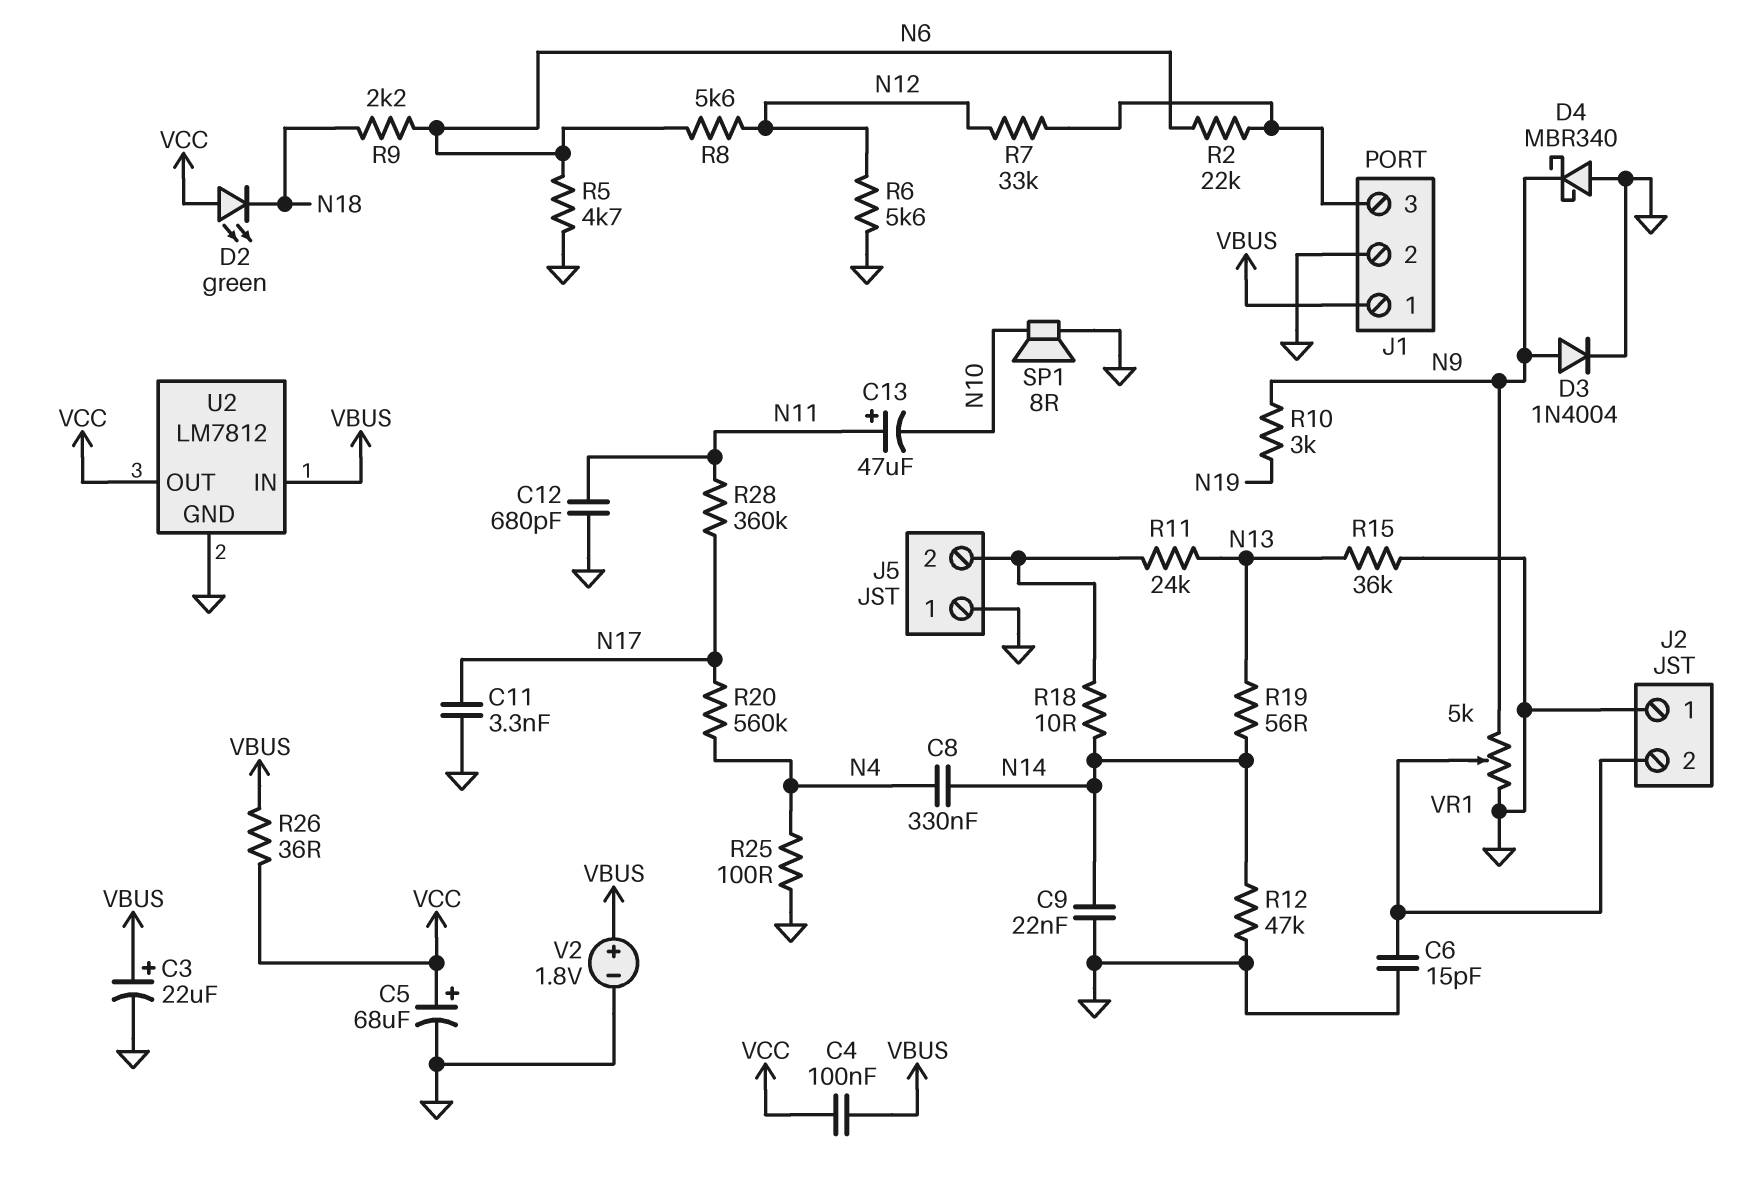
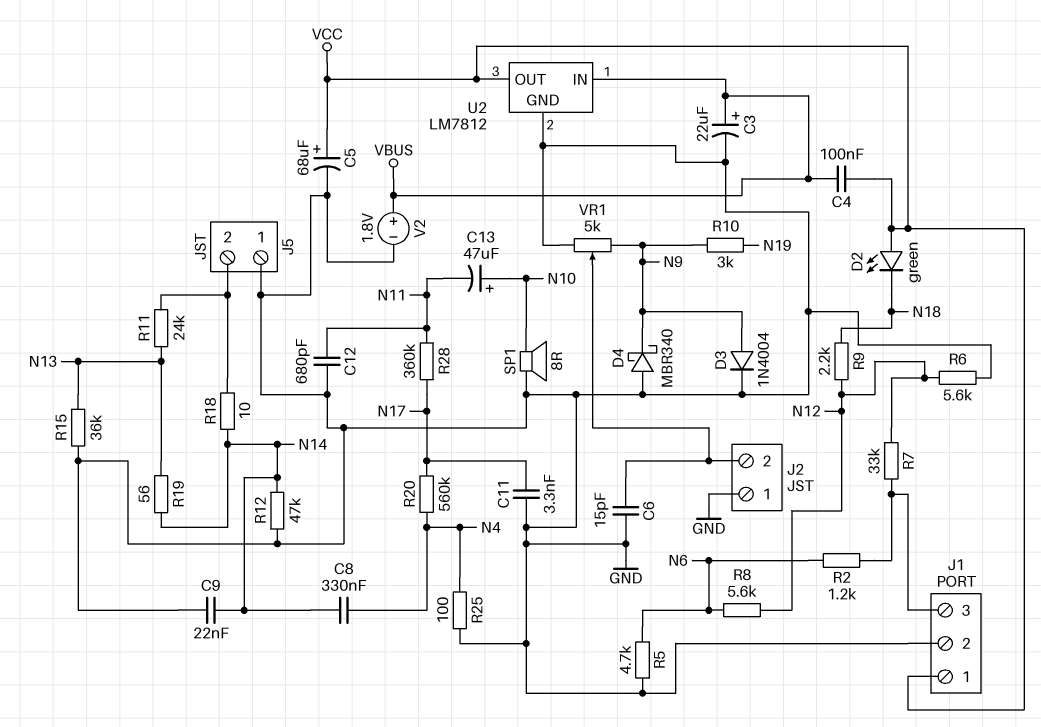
C13: 47uF (plus N11, minus N10) -> 47uF (plus N10, minus N11)
J1 pin 1: VBUS -> VCC
R2: 22k (J1/3, N6) -> 1.2k (J1/3, N6)
R9: 2.2k (N6, N18) -> 2.2k (N12, N18)
R26: 36 (VBUS, VCC) -> none

